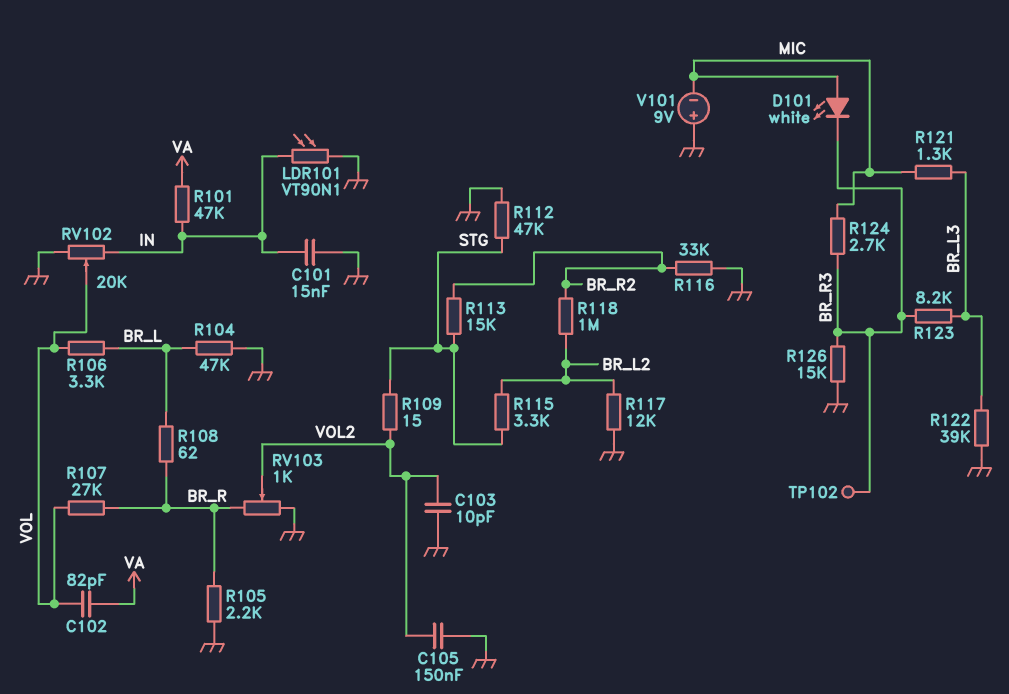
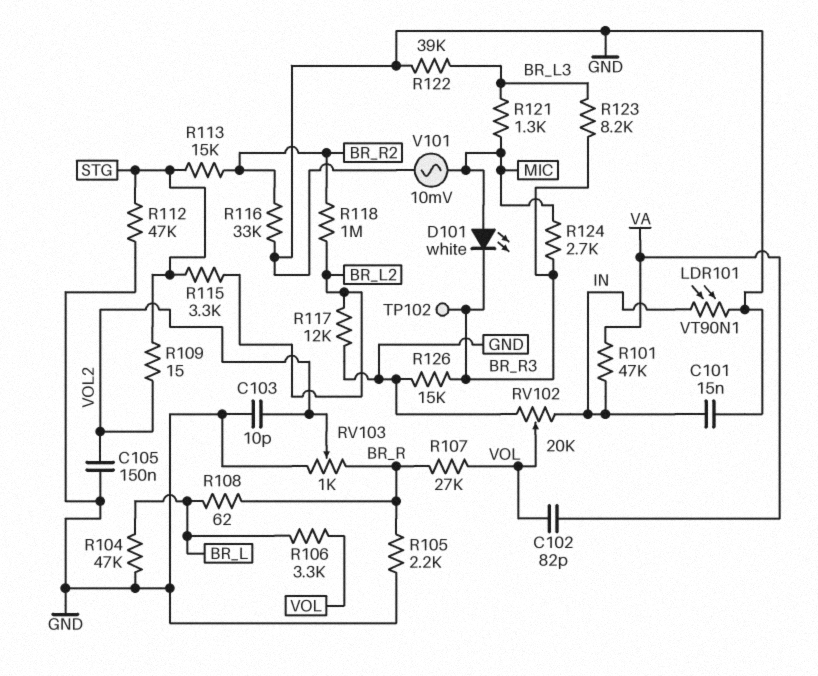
V101: 9V (plus GND, minus MIC) -> AC 10mV (GND, MIC)

